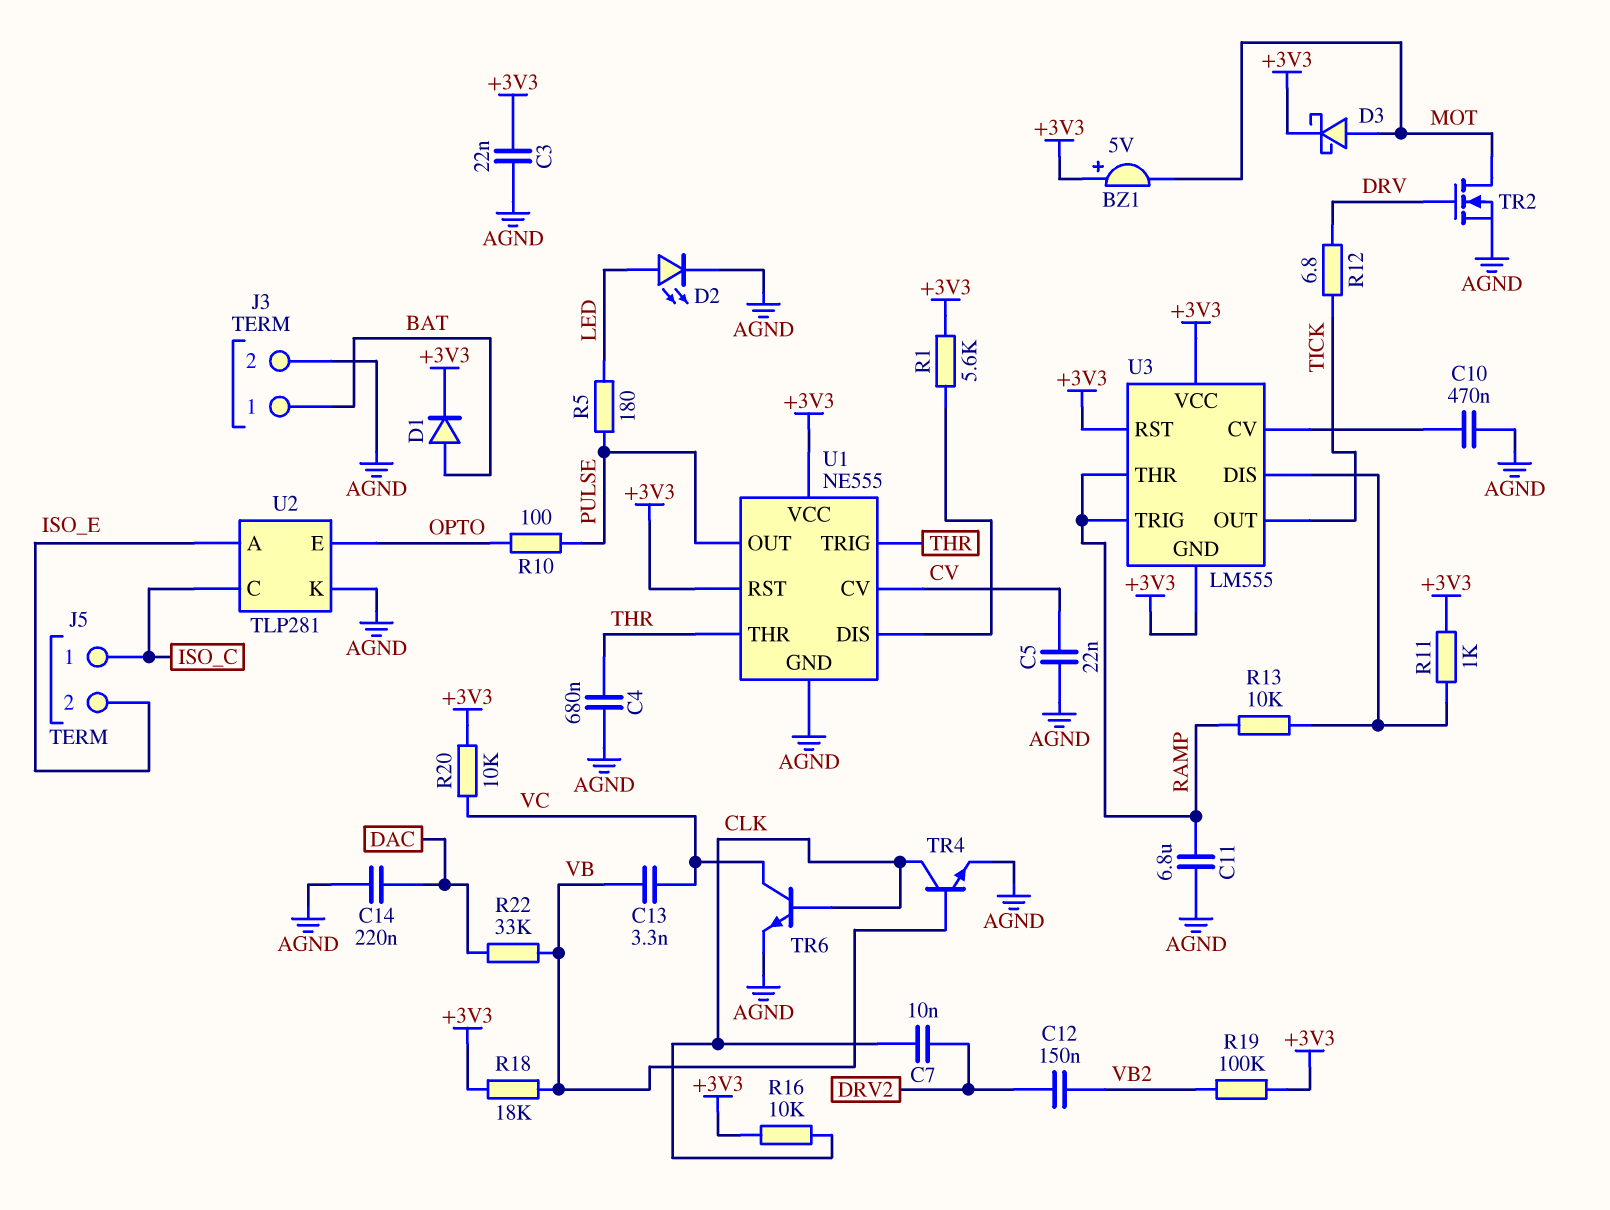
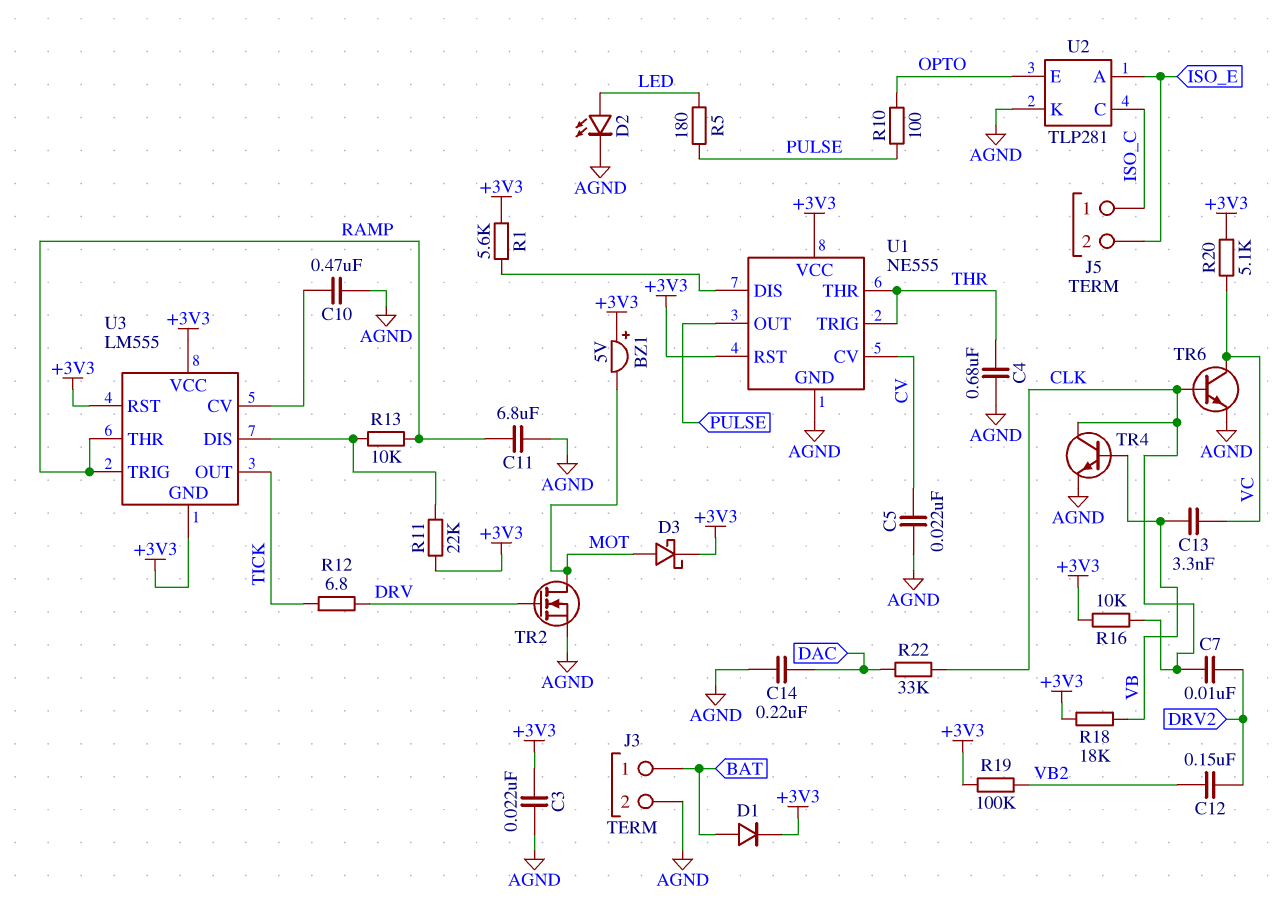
R11: 1k (+3V3, U3/DIS) -> 22k (+3V3, U3/DIS)
R20: 10k (+3V3, VC) -> 5.1k (+3V3, VC)
R22: 33k (DAC, VB) -> 33k (CLK, DAC)

